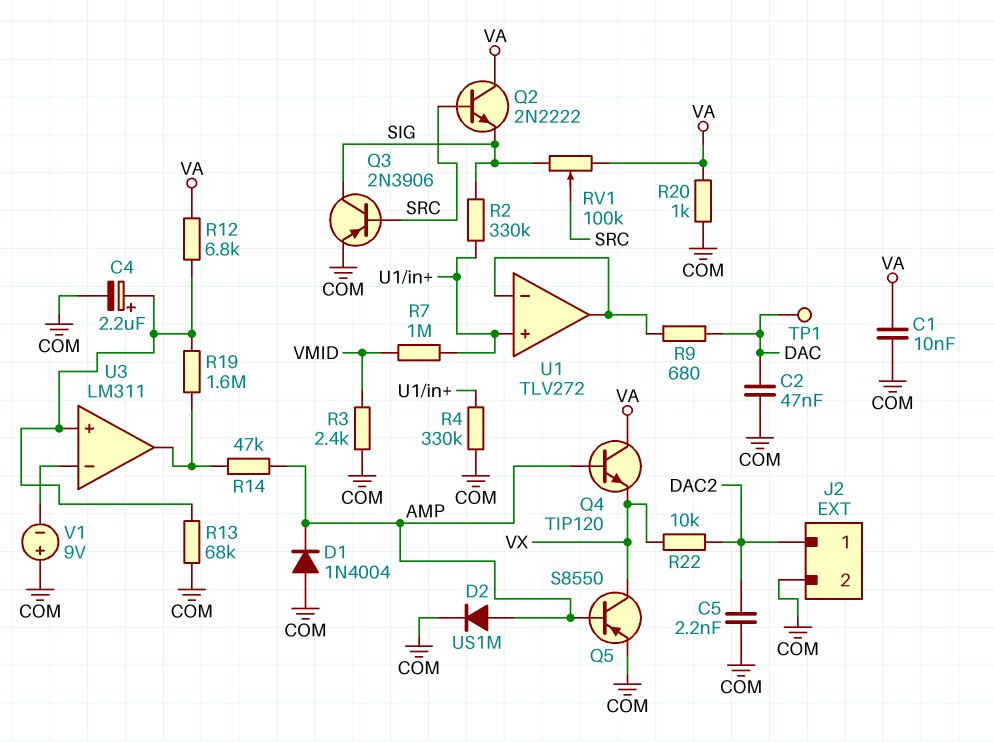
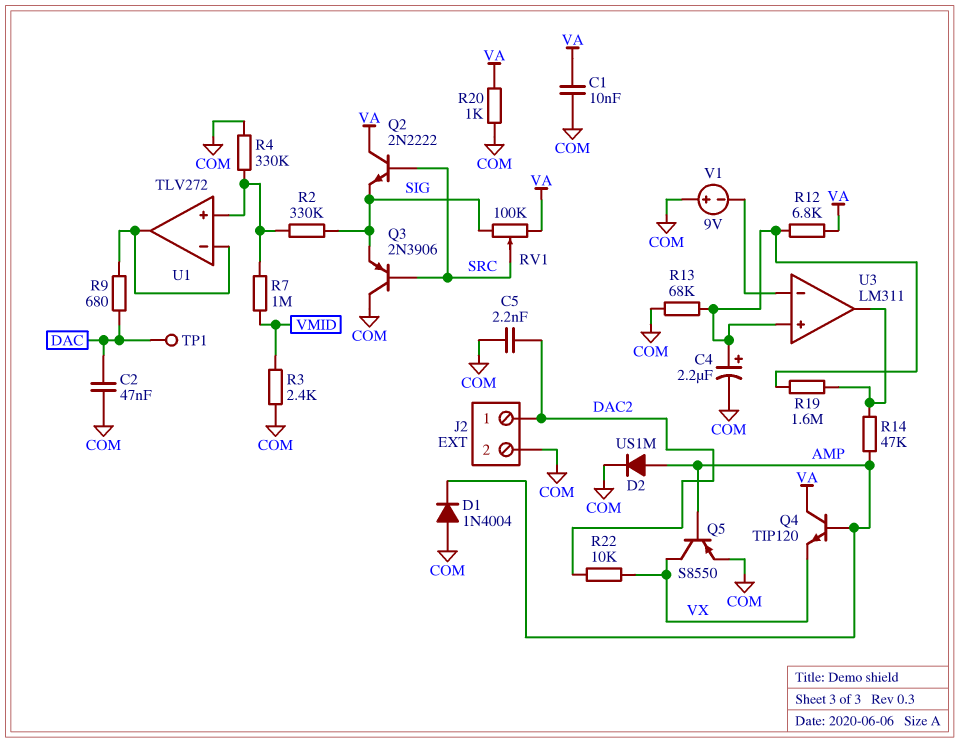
Q3: PNP 2N3906 (B SRC, C SIG, E COM) -> PNP 2N3906 (B SRC, C COM, E SIG)

